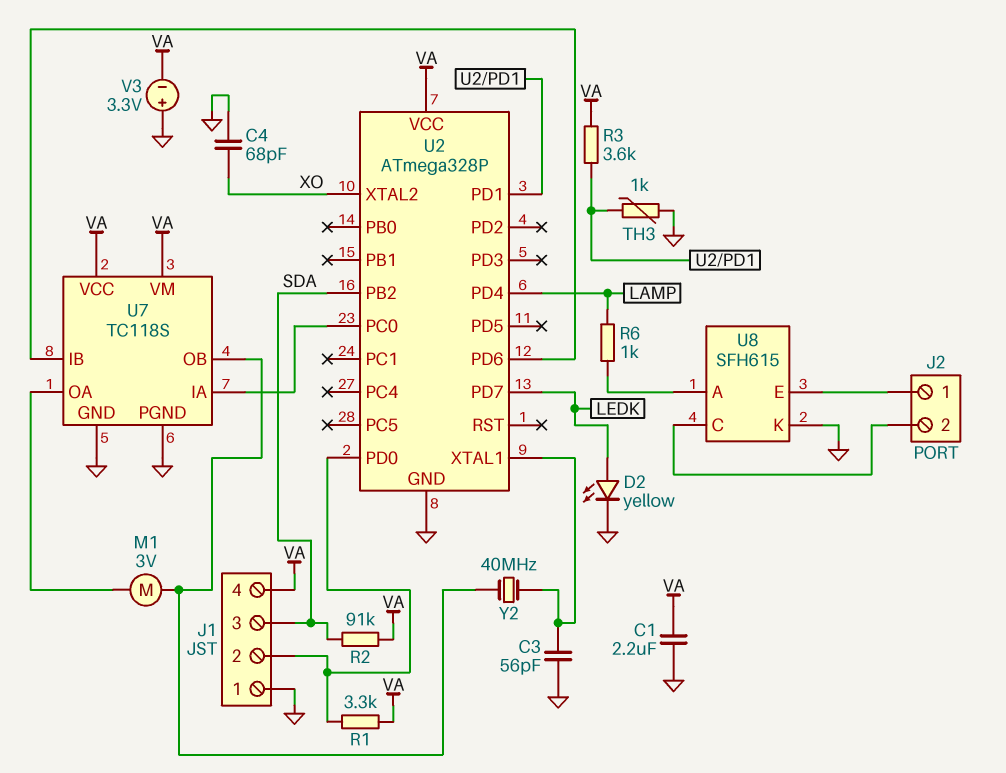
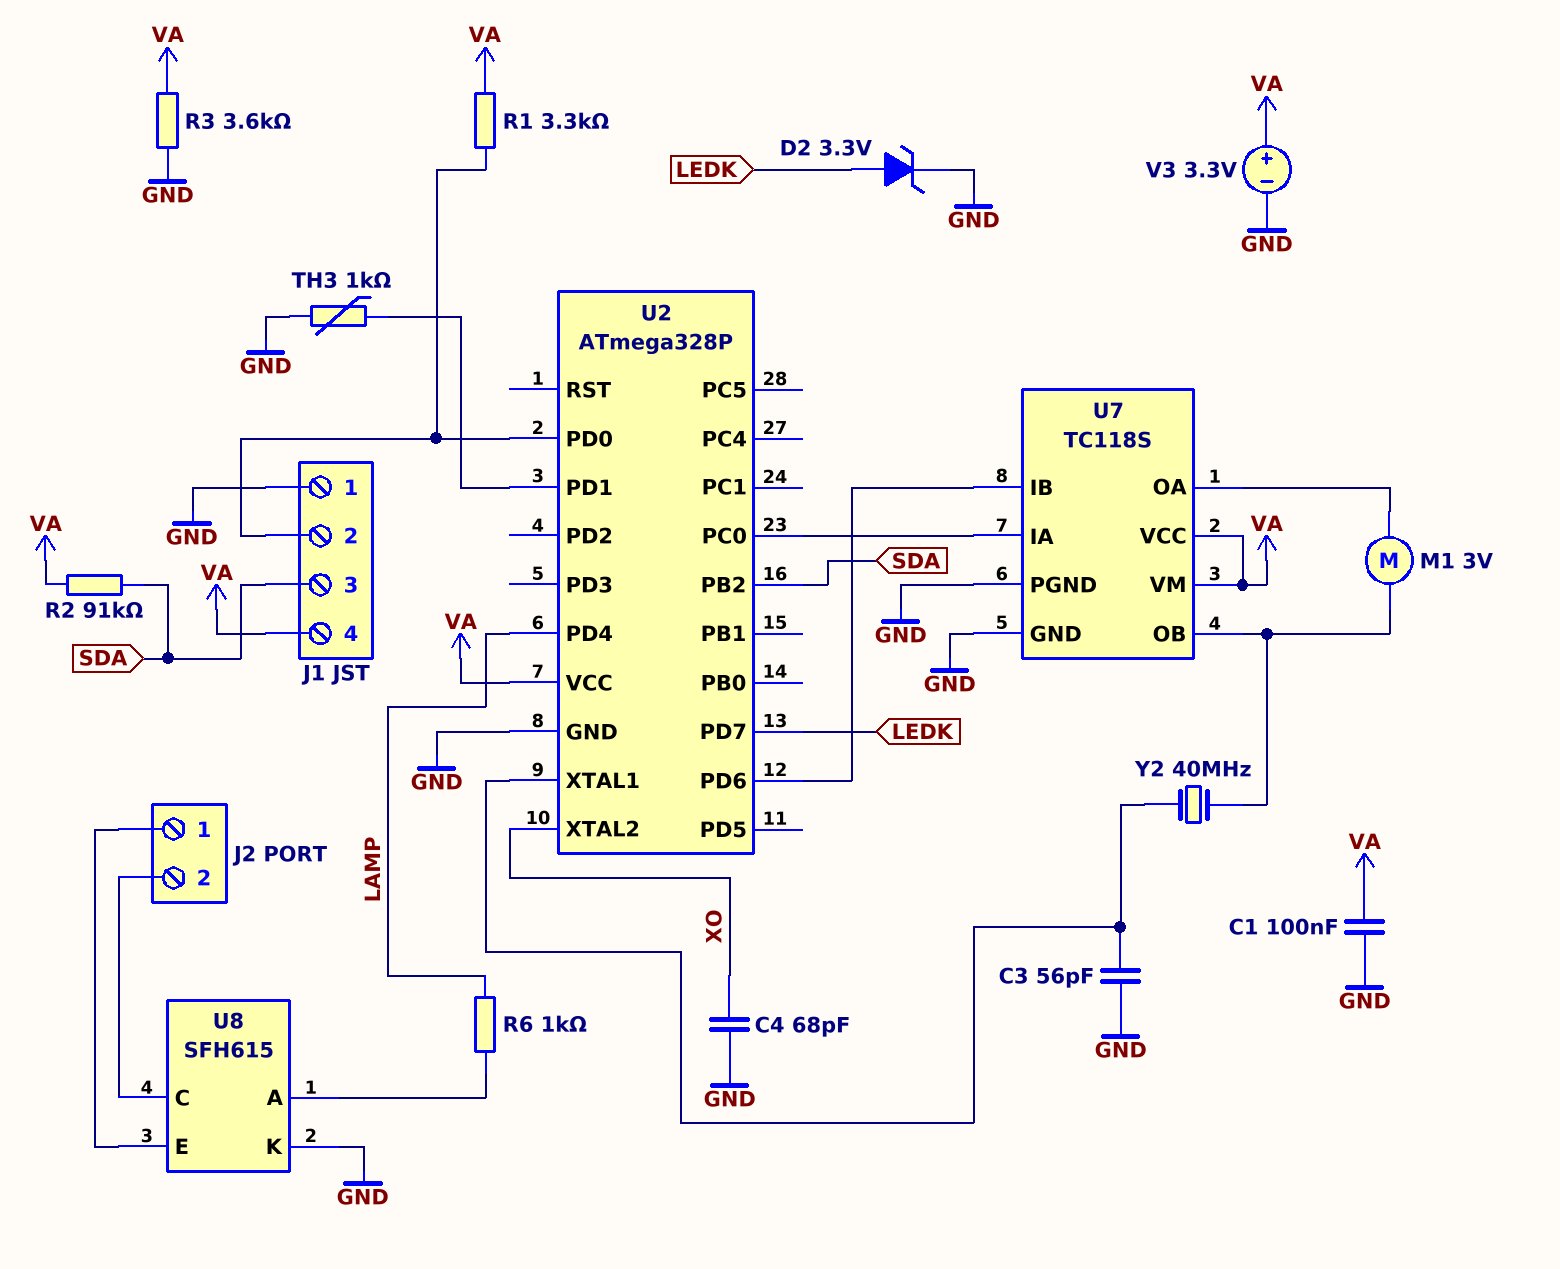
C1: 2.2uF (GND, VA) -> 100nF (GND, VA)
D2: LED yellow (A LEDK, K GND) -> zener 3.3V (A LEDK, K GND)
R3: 3.6k (U2/PD1, VA) -> 3.6k (GND, VA)
V3: 3.3V (plus GND, minus VA) -> 3.3V (plus VA, minus GND)

